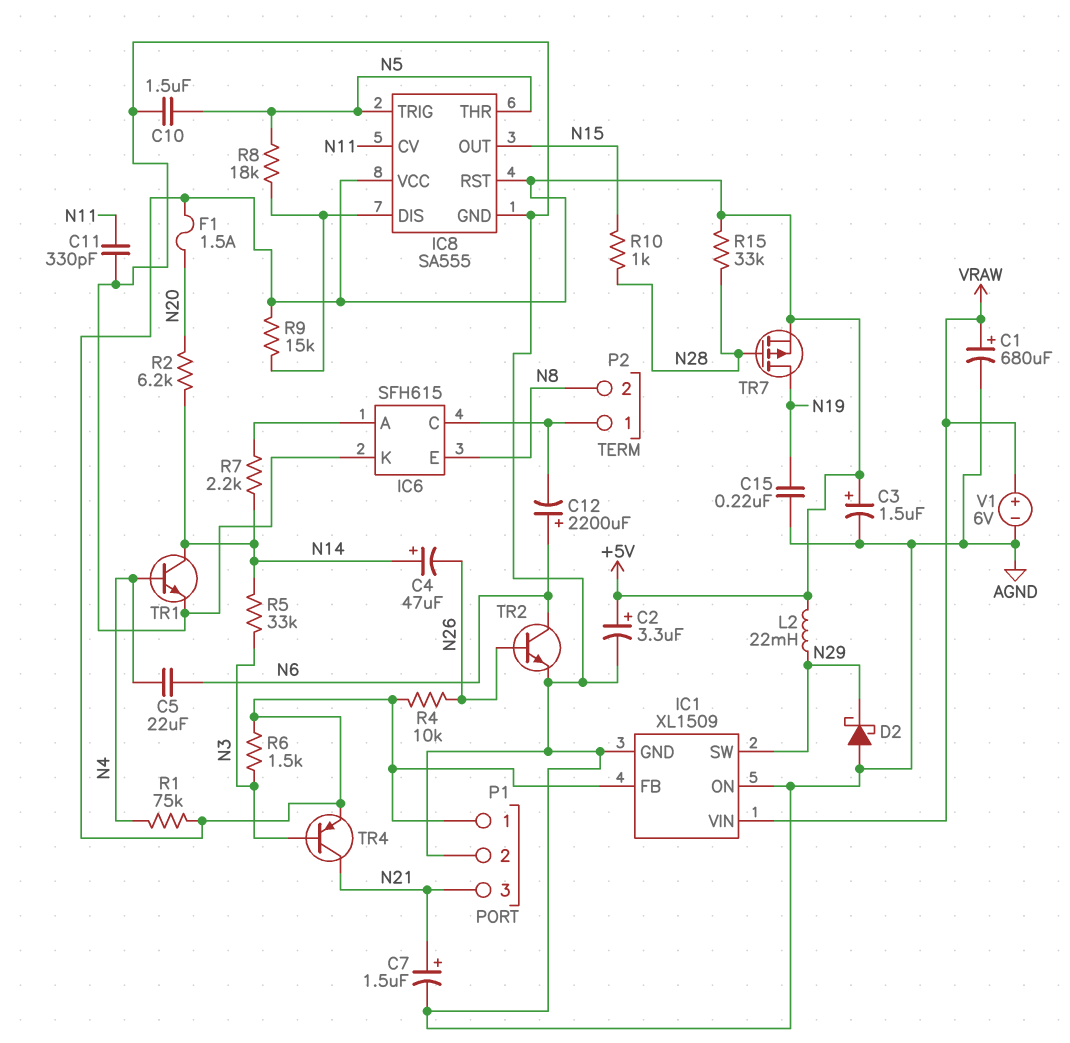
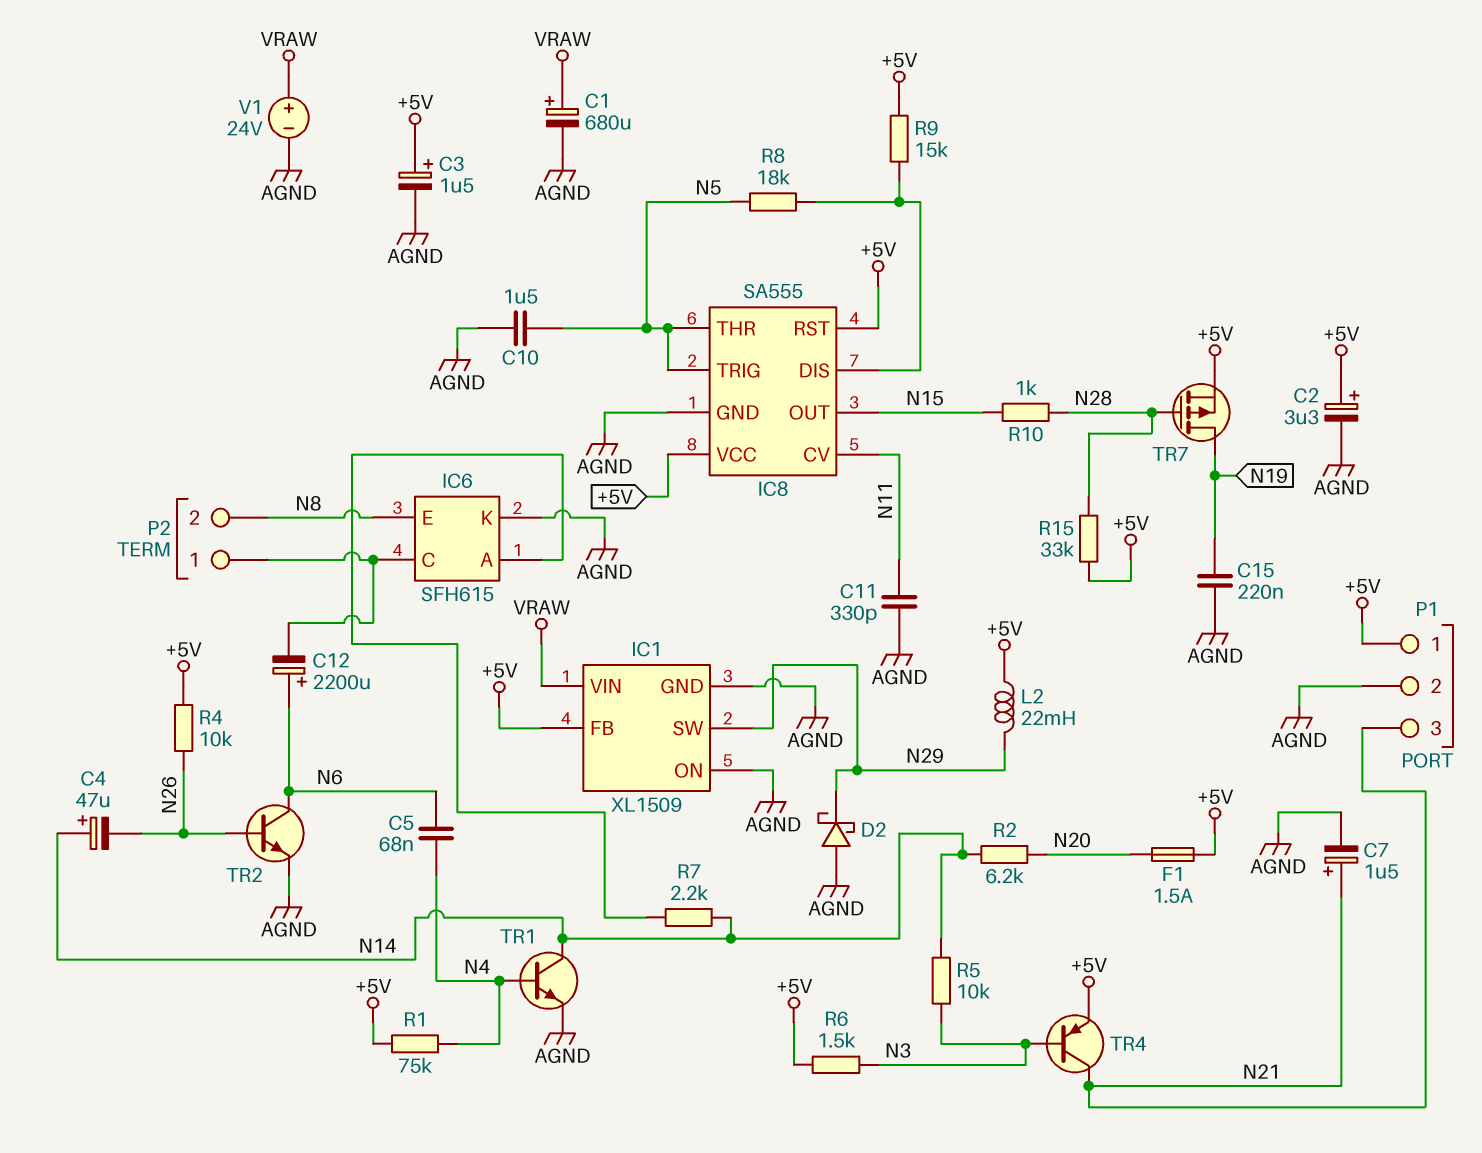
C5: 22uF (N4, N6) -> 68nF (N4, N6)
R5: 33k (N3, N14) -> 10k (N3, N14)
V1: 6V (plus VRAW, minus AGND) -> 24V (plus VRAW, minus AGND)

